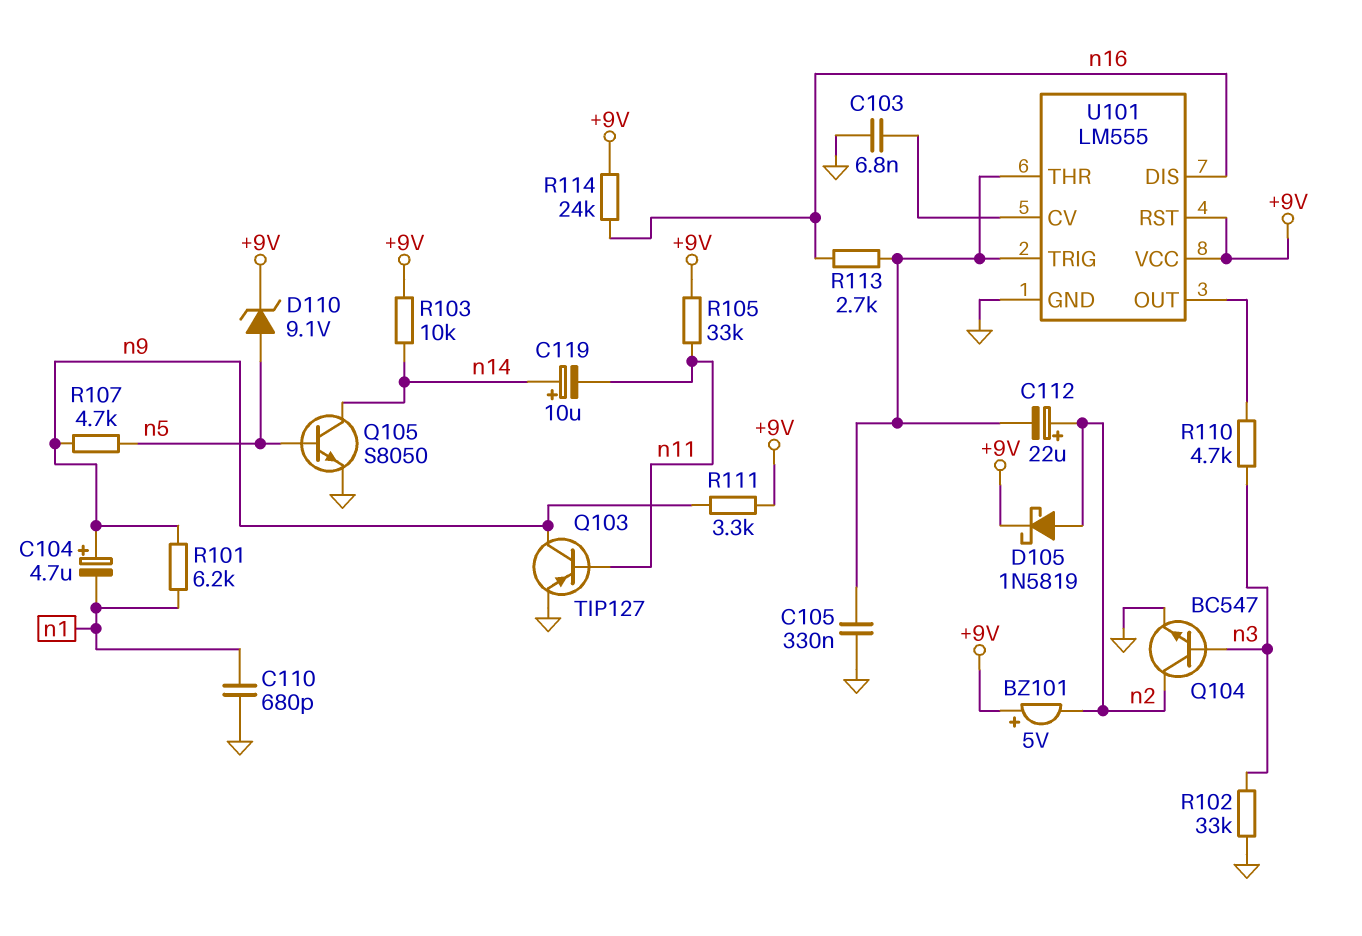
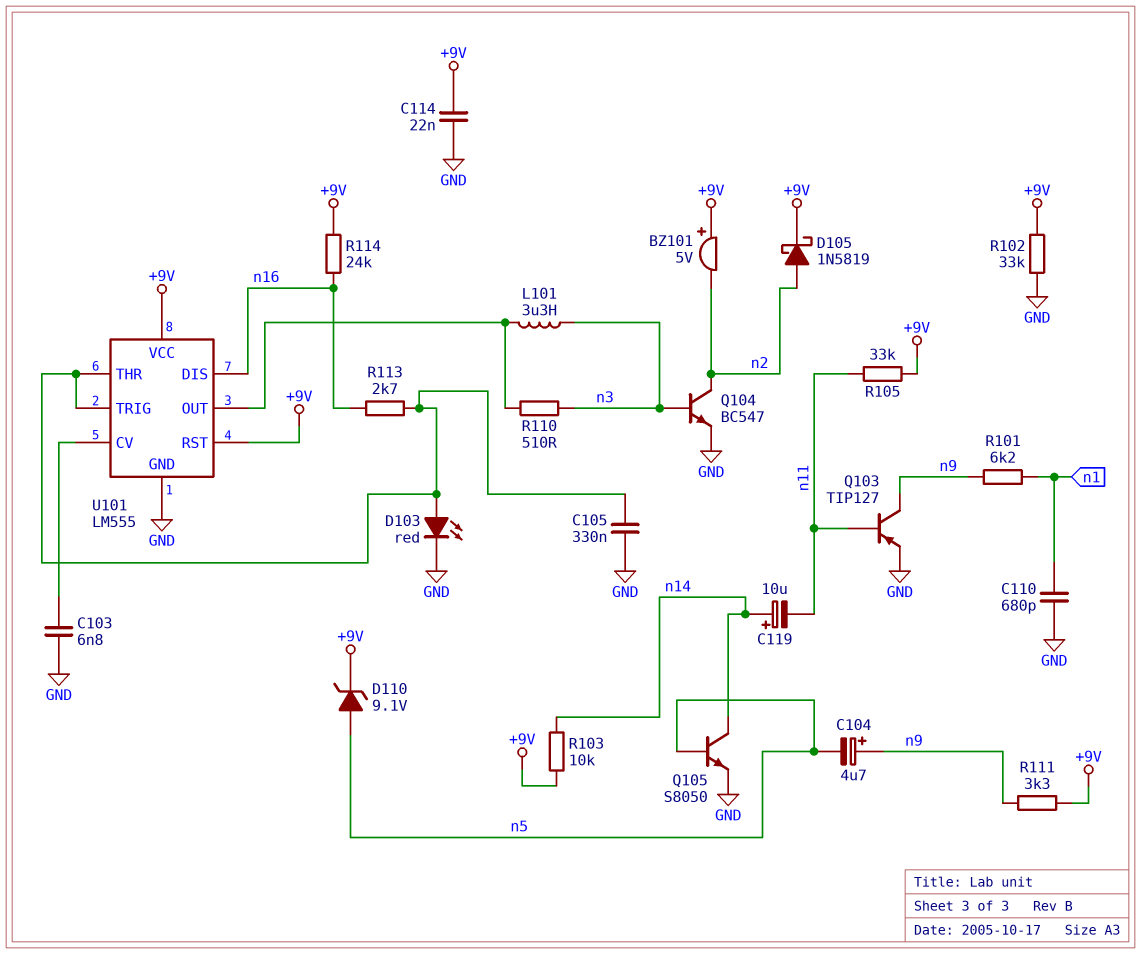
C104: 4.7uF (plus n9, minus n1) -> 4.7uF (plus n9, minus n5)
C112: 22uF (plus n2, minus U101/THR) -> none
C114: none -> 22nF (+9V, GND)
D103: none -> LED red (A U101/THR, K GND)
L101: none -> 3.3uH (U101/OUT, n3)
R102: 33k (GND, n3) -> 33k (+9V, GND)
R107: 4.7k (n5, n9) -> none
R110: 4.7k (U101/OUT, n3) -> 510 (U101/OUT, n3)

